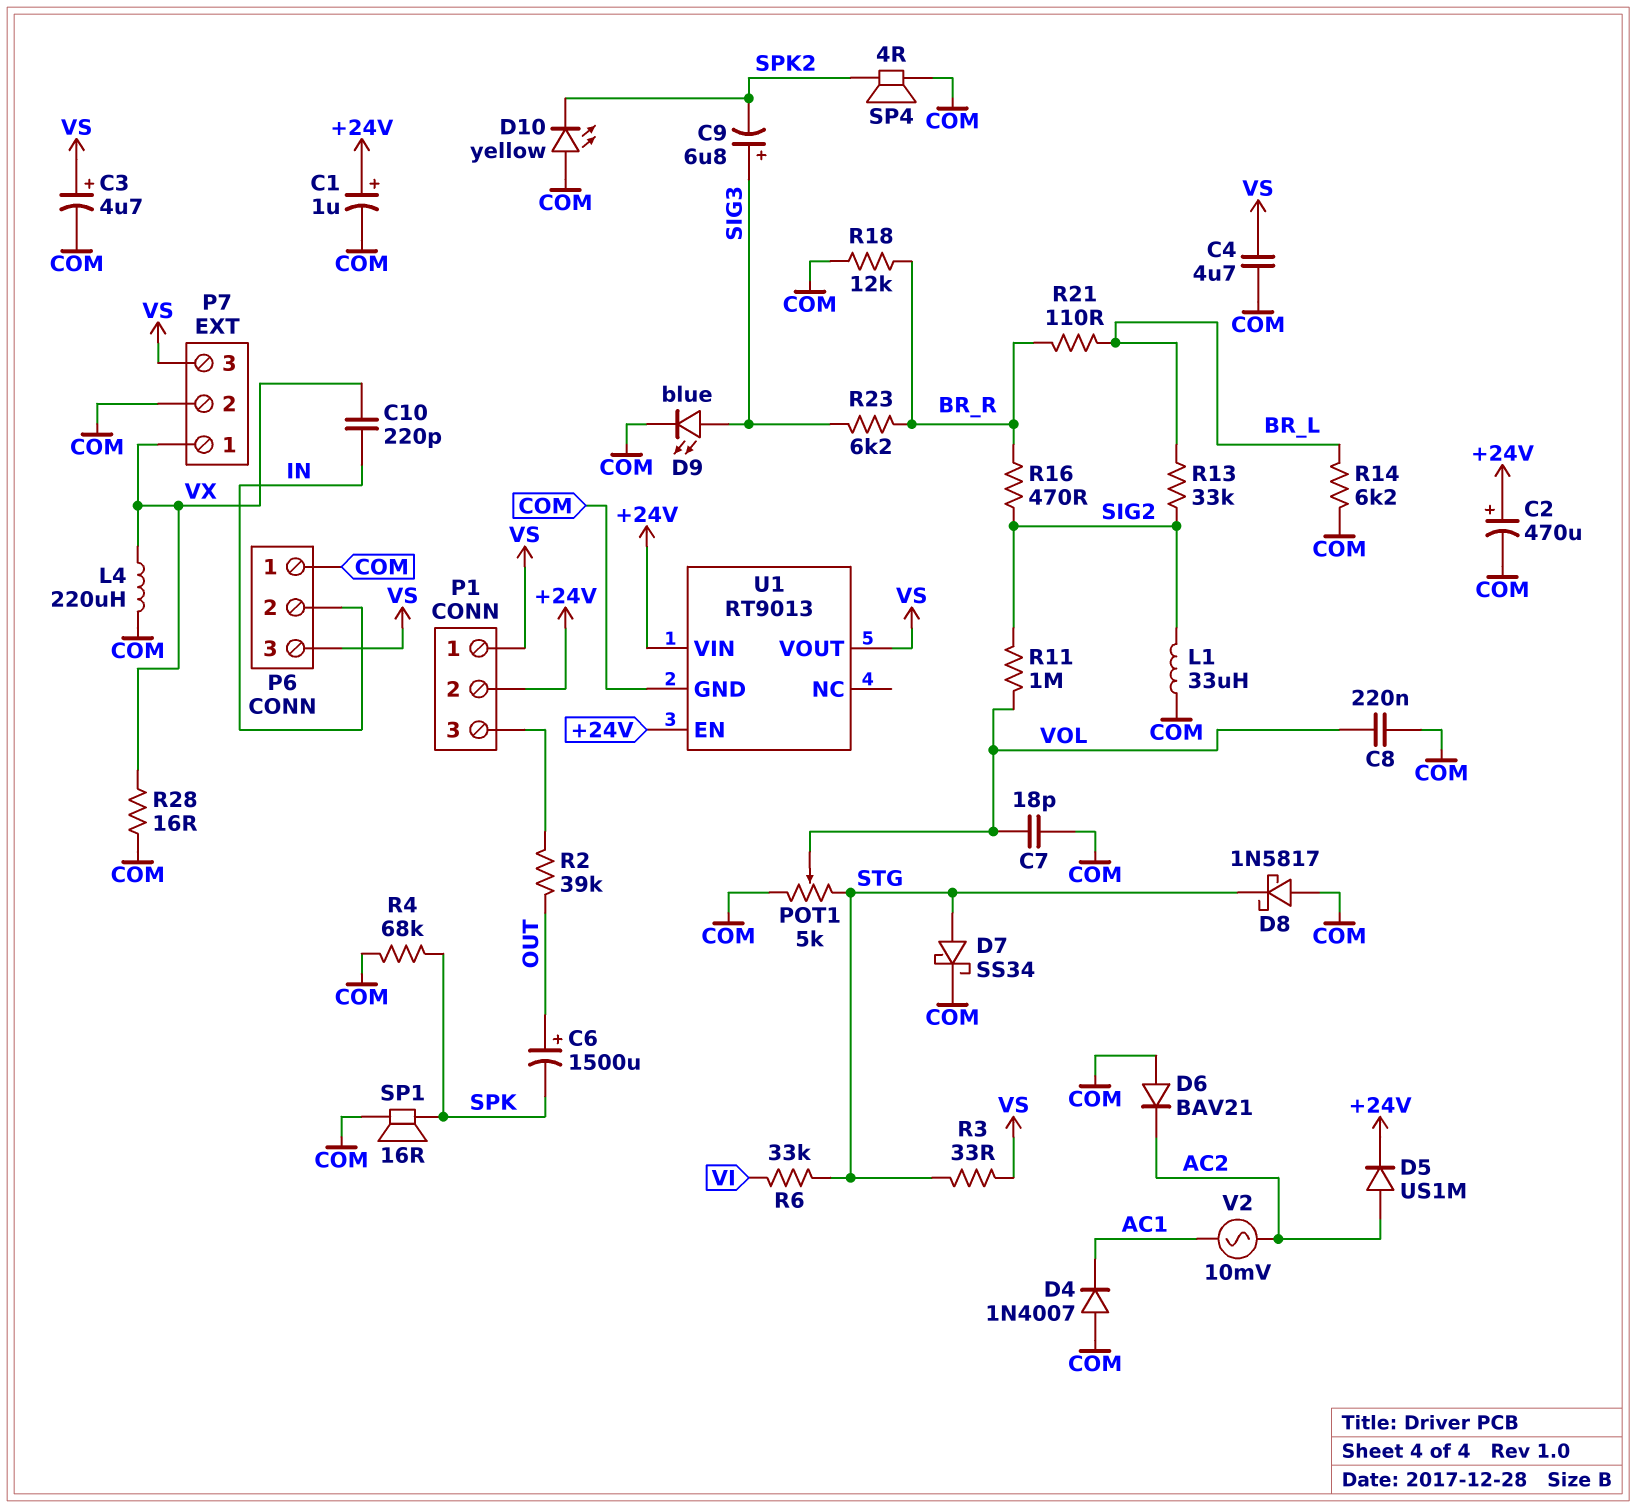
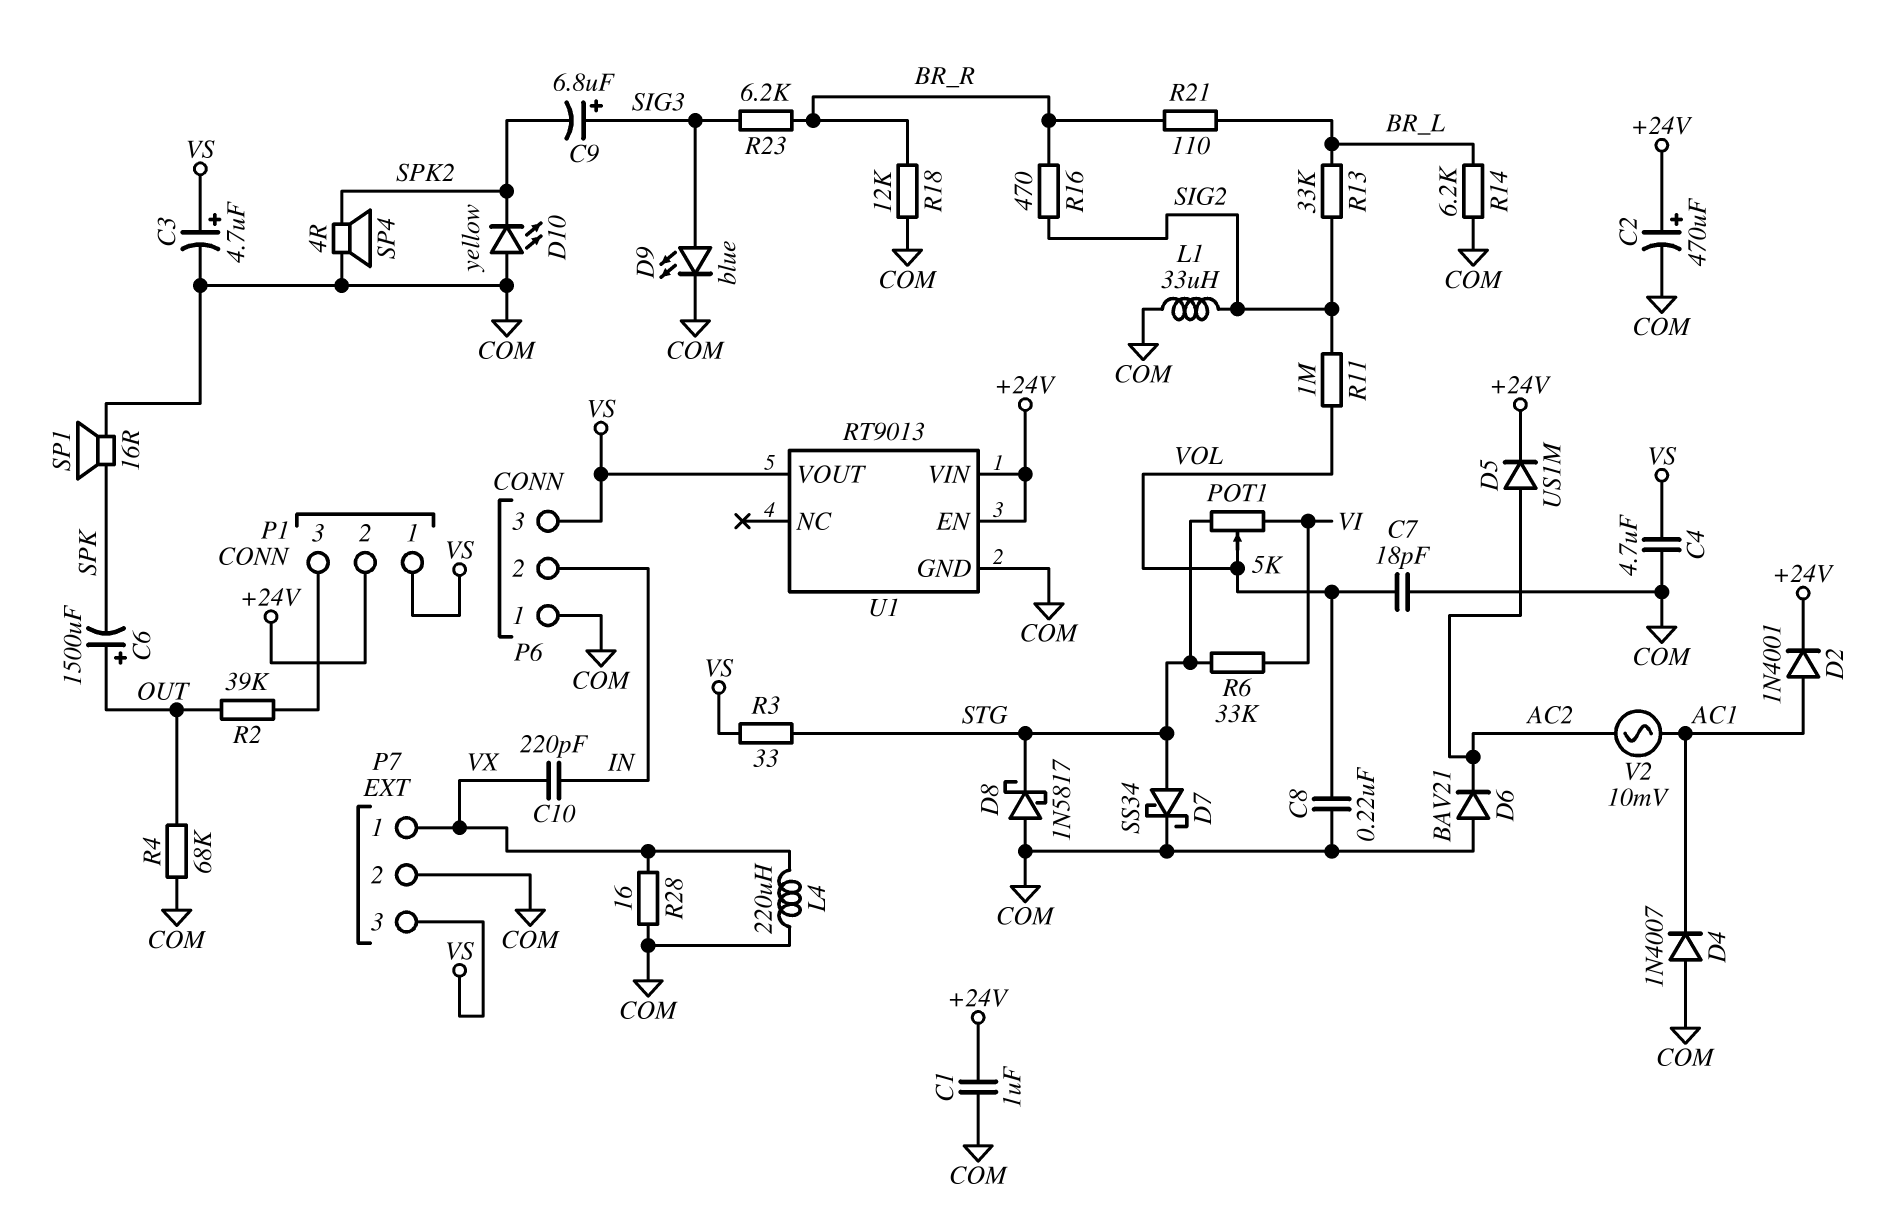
C1: 1uF (plus +24V, minus COM) -> 1uF (+24V, COM)
D2: none -> diode 1N4001 (A AC1, K +24V)
POT1: 5k (COM, STG, wiper VOL) -> 5k (STG, VI, wiper VOL)
R4: 68k (COM, SPK) -> 68k (COM, OUT)

